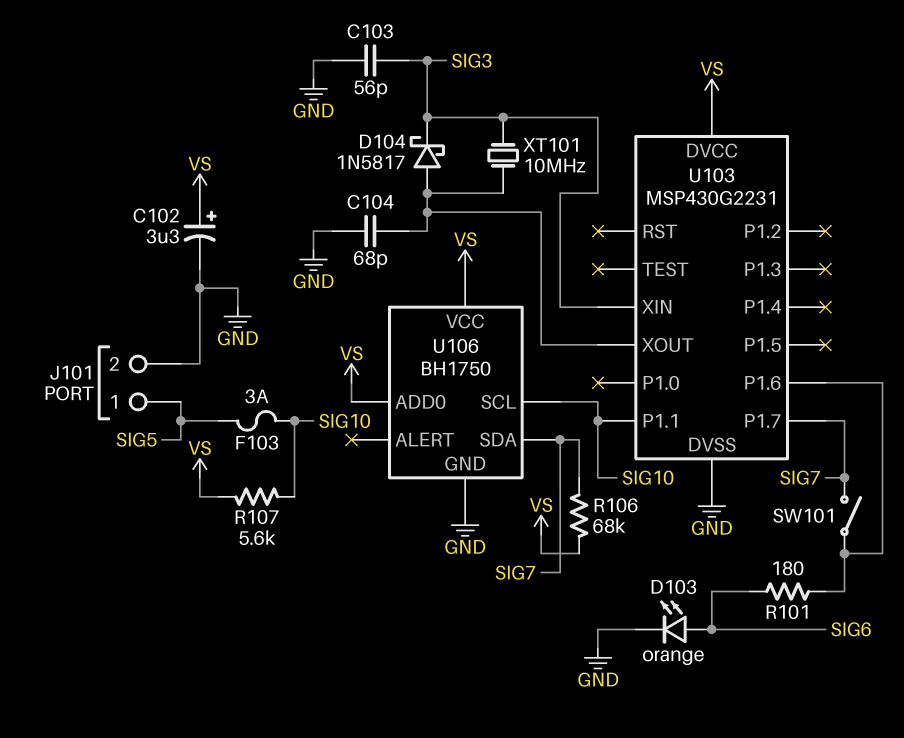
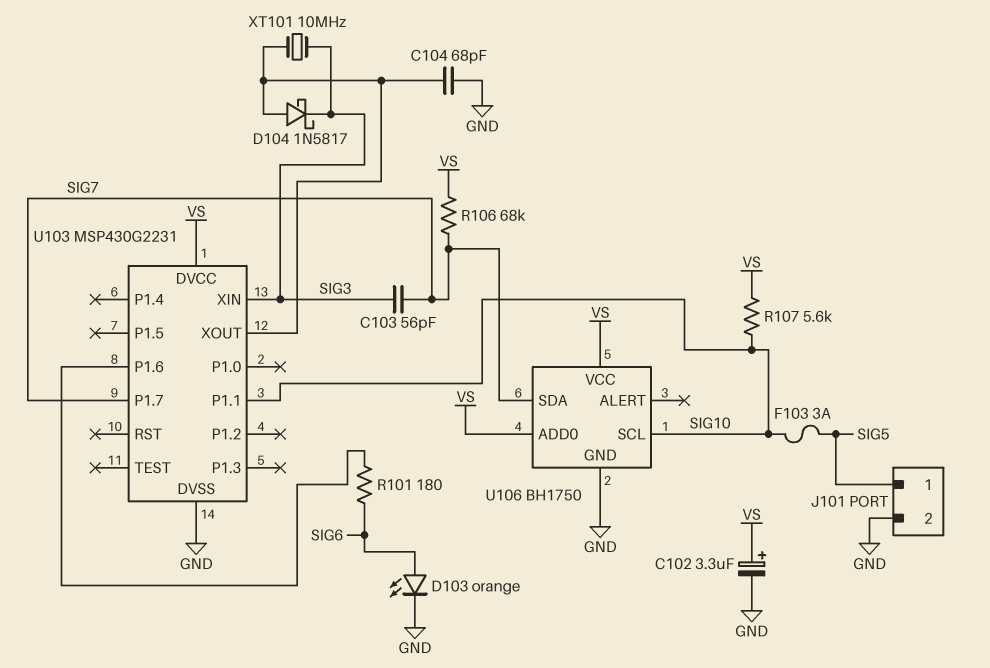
C103: 56pF (GND, SIG3) -> 56pF (SIG3, SIG7)
SW101: switch (SIG7, U103/P1.6) -> none

